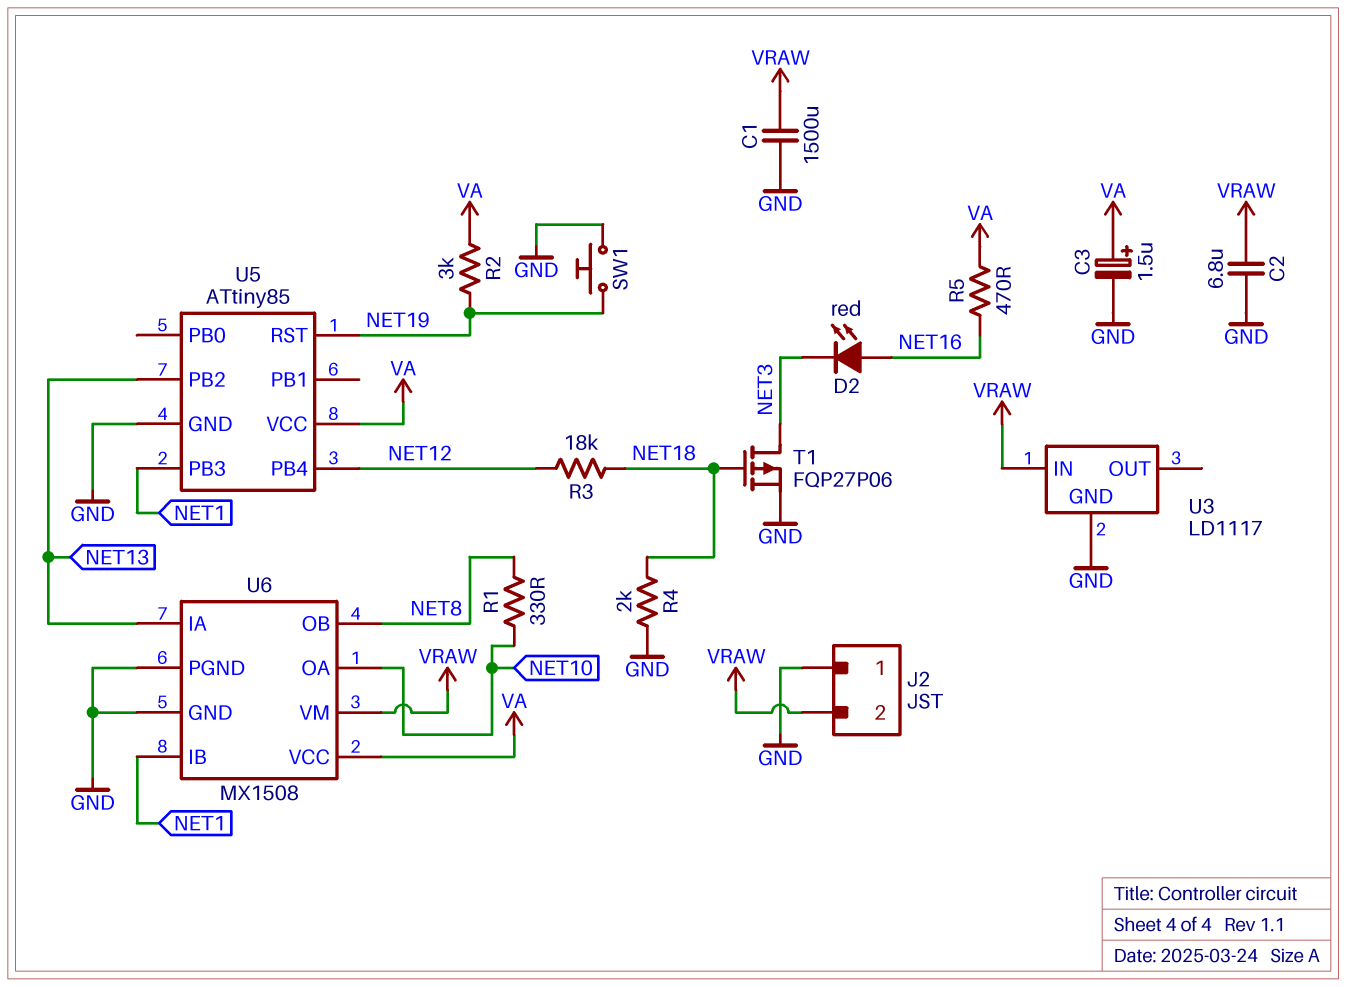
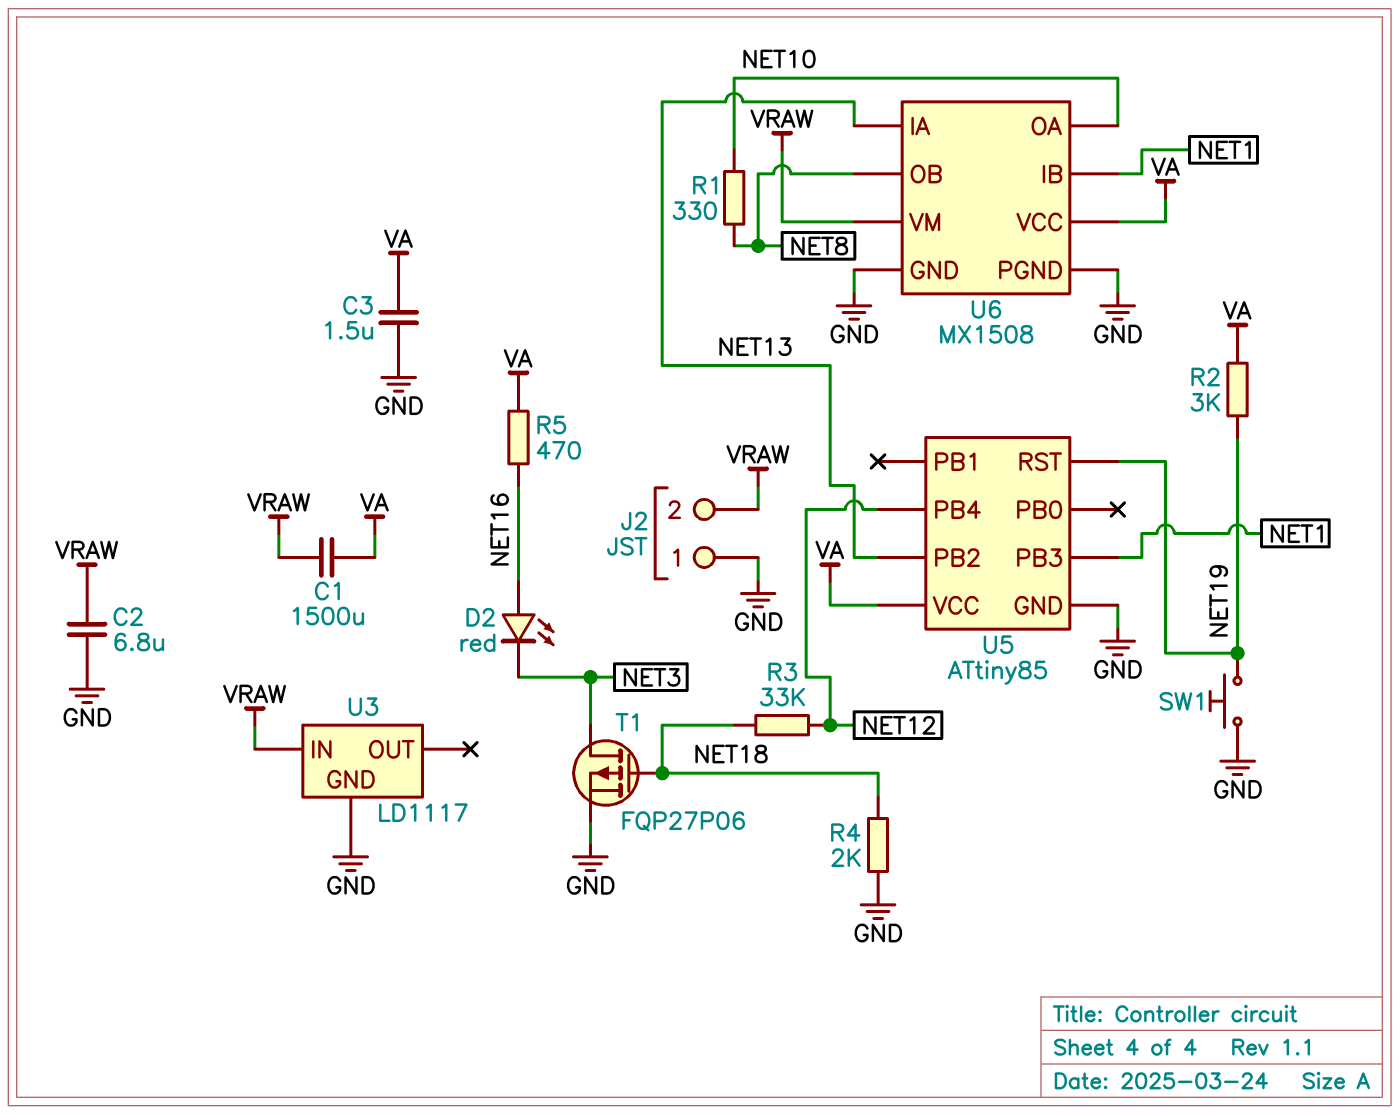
C1: 1500uF (GND, VRAW) -> 1500uF (VA, VRAW)
C3: 1.5uF (plus VA, minus GND) -> 1.5uF (GND, VA)
R3: 18k (NET12, NET18) -> 33k (NET12, NET18)

